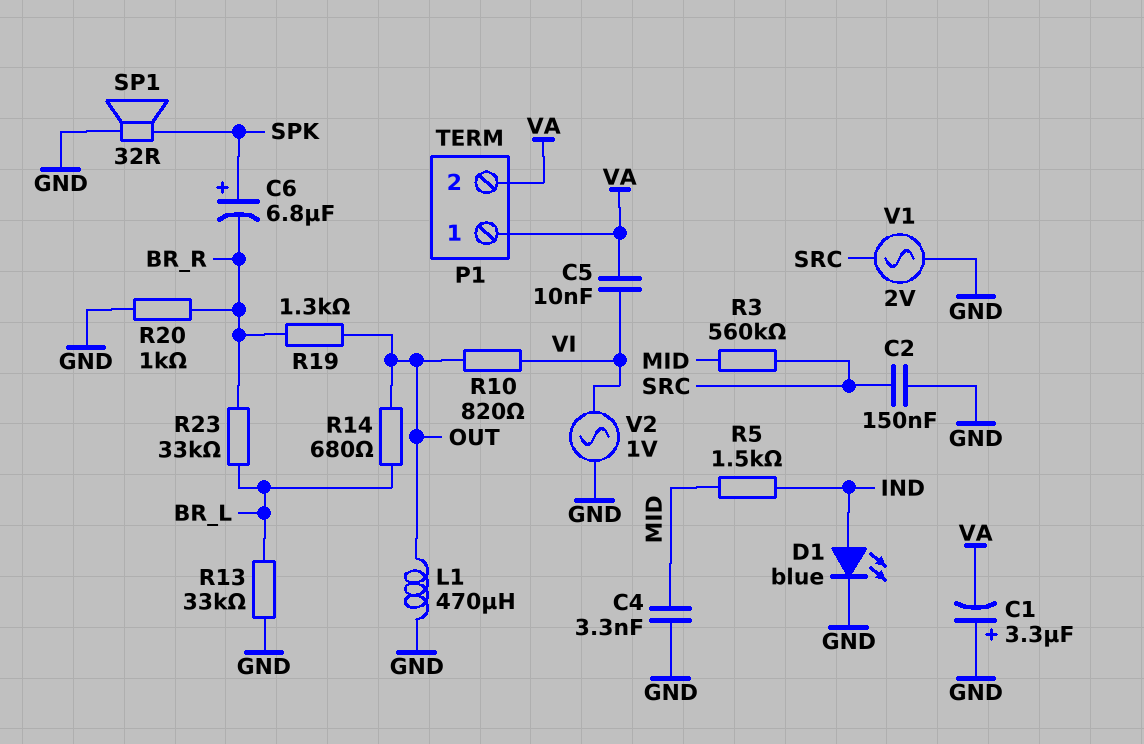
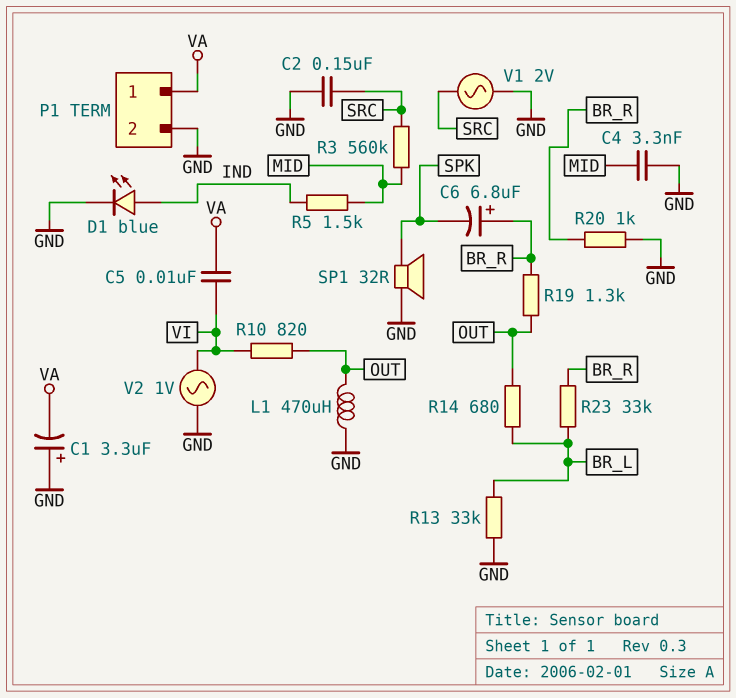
C6: 6.8uF (plus SPK, minus BR_R) -> 6.8uF (plus BR_R, minus SPK)
P1 pin 2: VA -> GND

